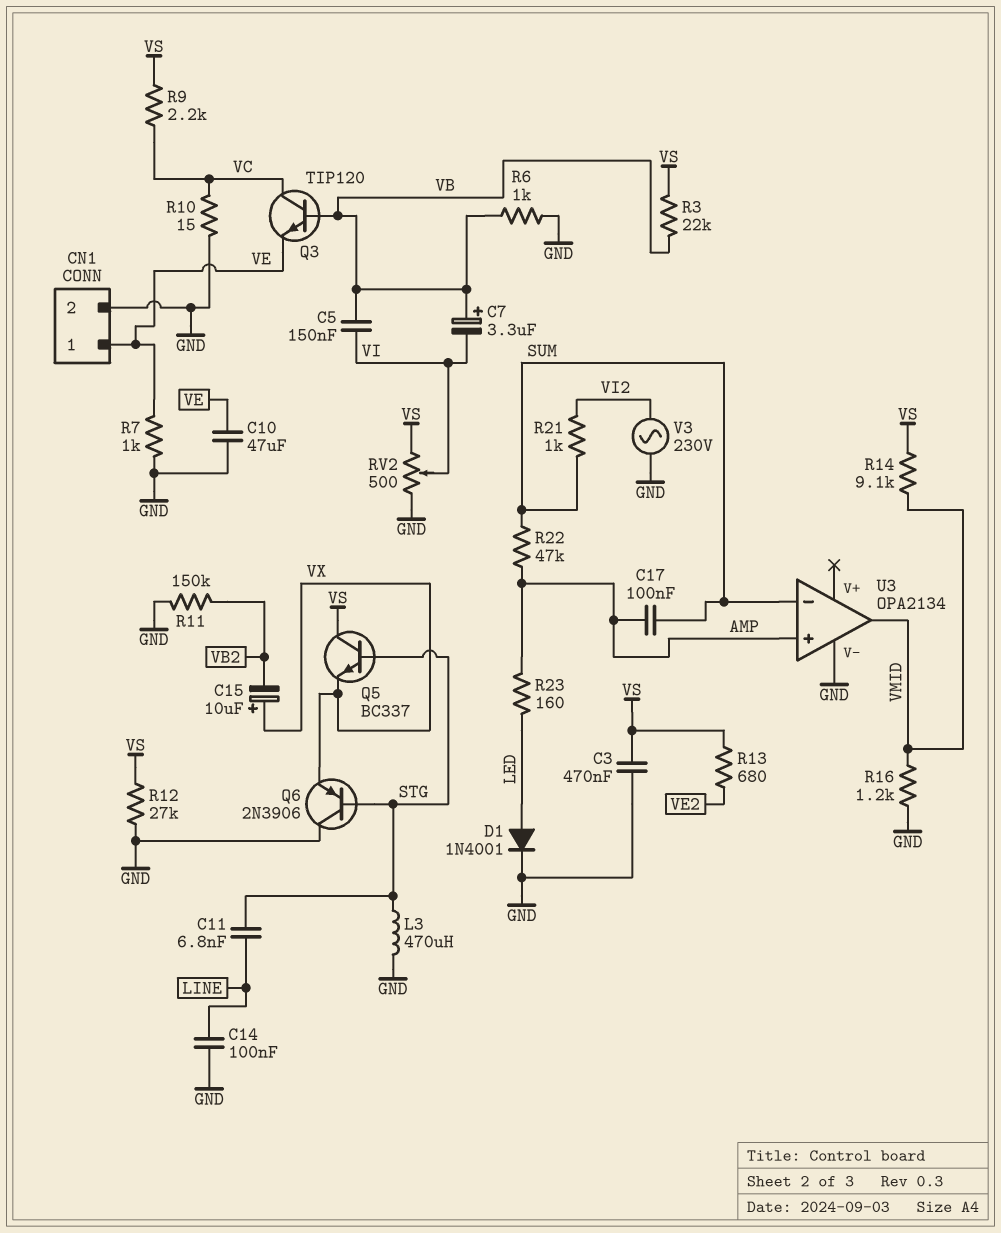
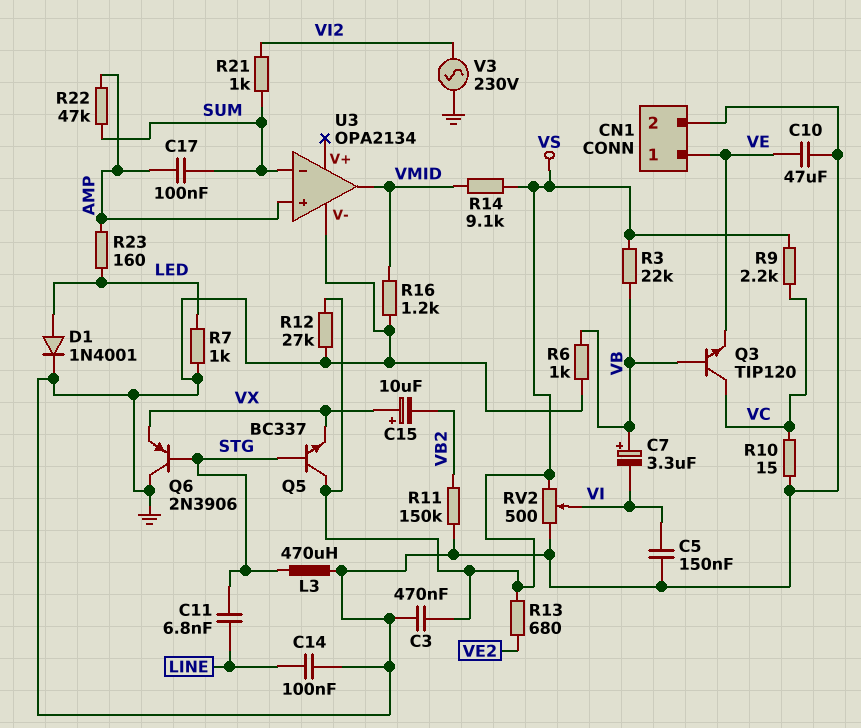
C5: 150nF (VB, VI) -> 150nF (GND, VI)
R7: 1k (GND, VE) -> 1k (GND, LED)

